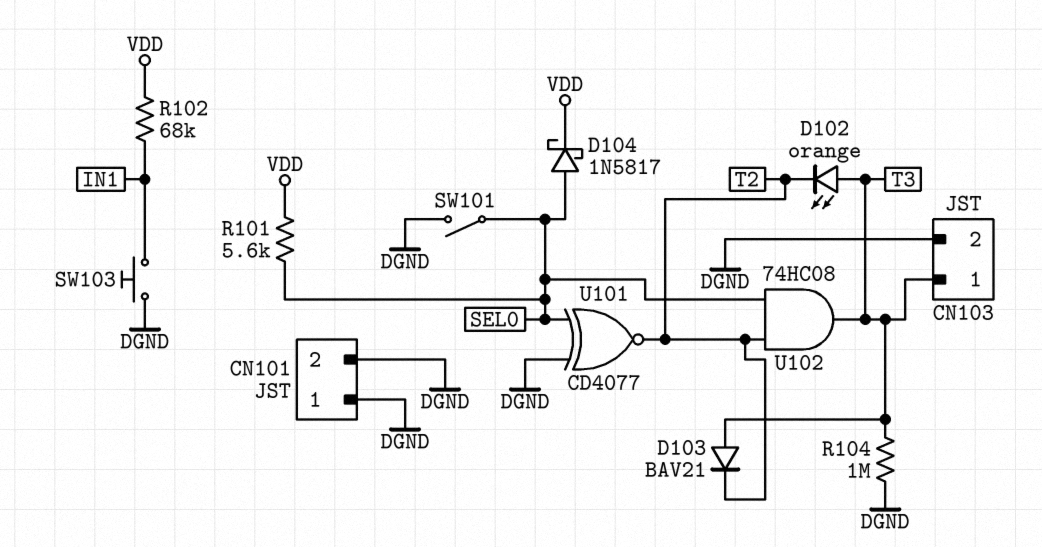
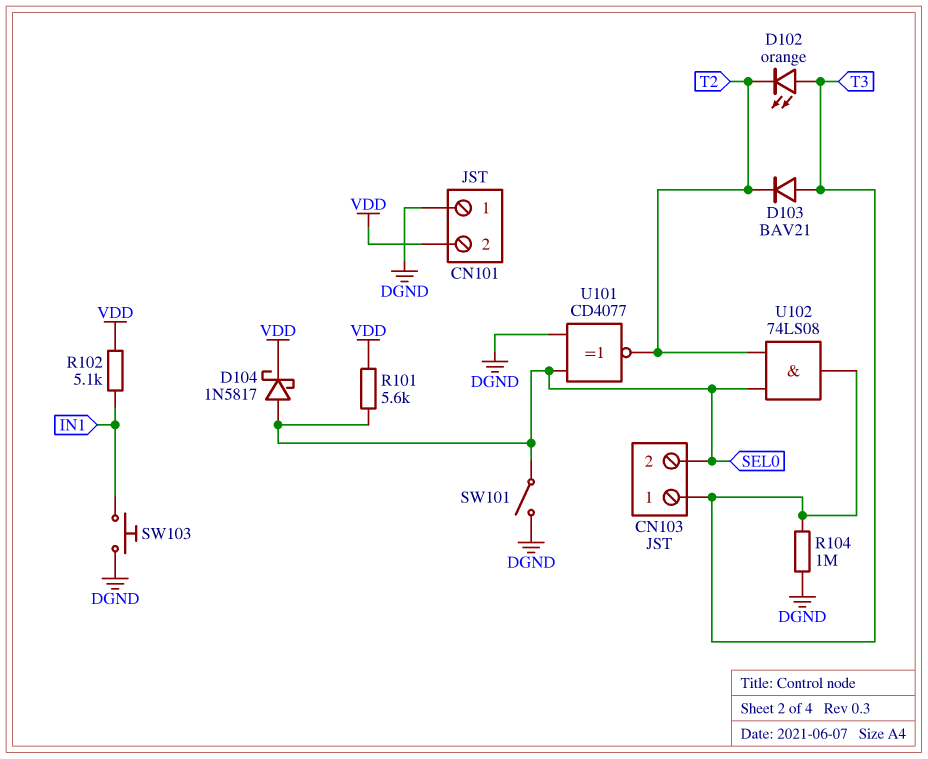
CN101 pin 2: DGND -> VDD
CN103 pin 2: DGND -> SEL0
R102: 68k (IN1, VDD) -> 5.1k (IN1, VDD)
U102: AND 74HC08 (in SEL0, in T2, out T3) -> AND 74LS08 (in SEL0, in T2, out T3)

